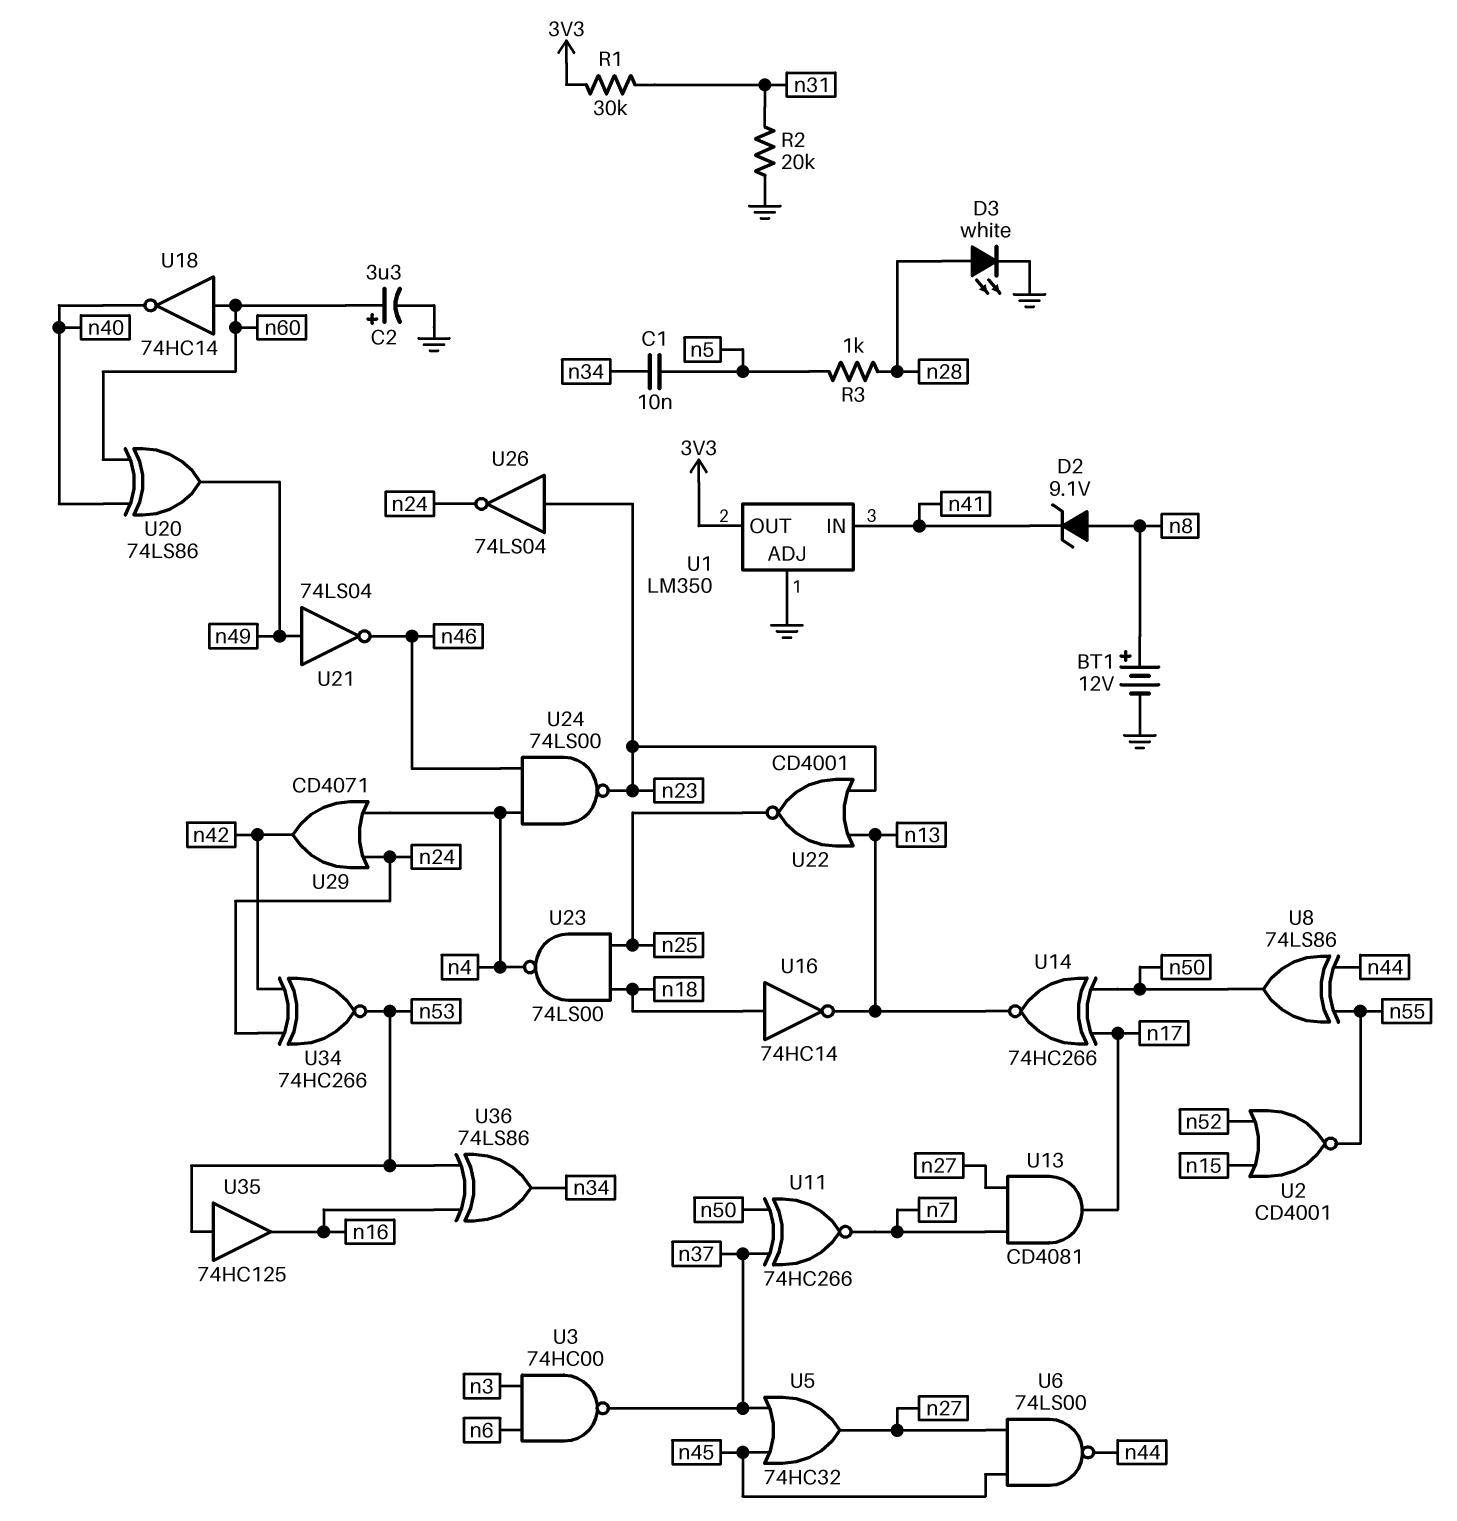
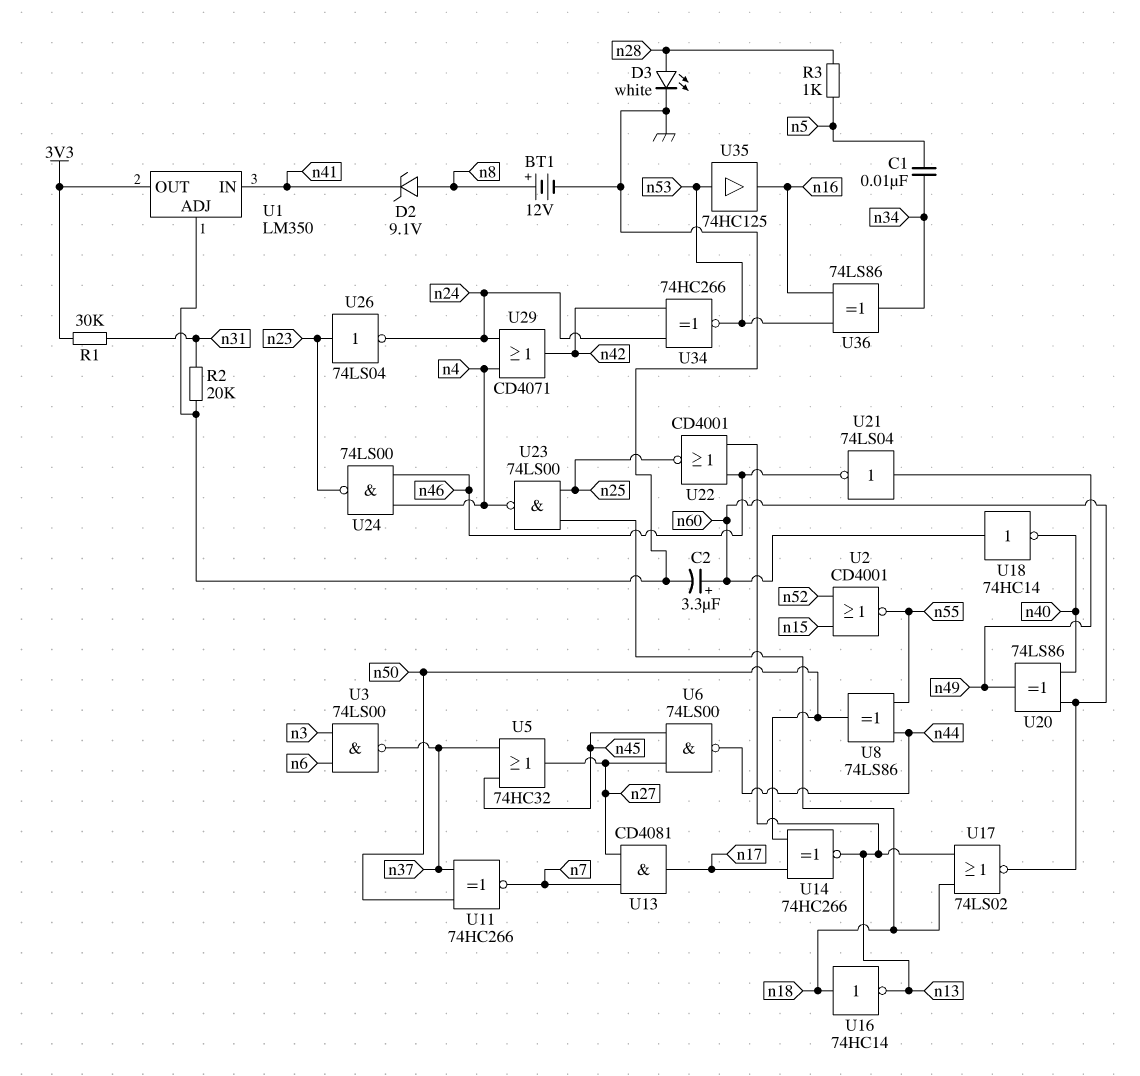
U3: NAND 74HC00 (in n3, in n6, out n37) -> NAND 74LS00 (in n3, in n6, out n37)
U17: none -> NOR 74LS02 (in n13, in n18, out n60)
U22: NOR CD4001 (in n13, in n23, out n25) -> NOR CD4001 (in n13, in n46, out n25)

